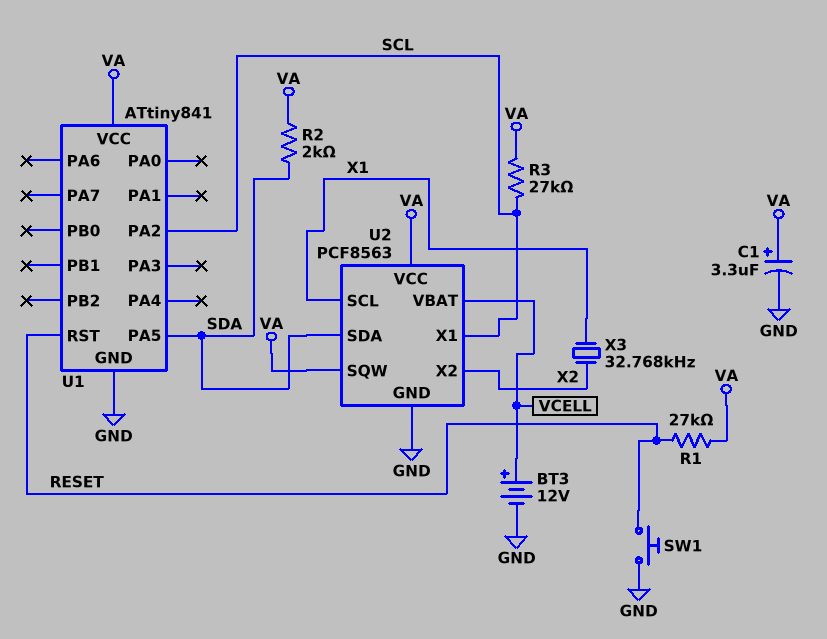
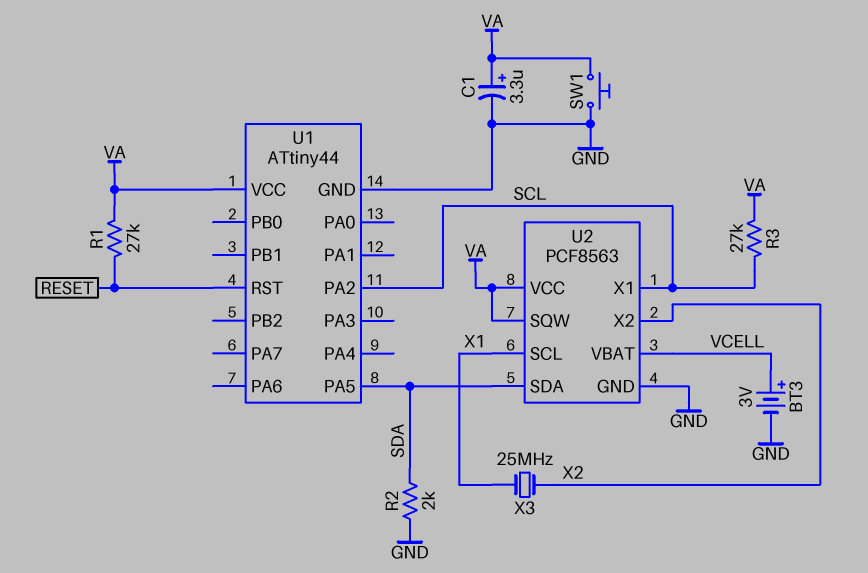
BT3: 12V (plus VCELL, minus GND) -> 3V (plus VCELL, minus GND)
R2: 2k (SDA, VA) -> 2k (GND, SDA)
SW1: button (GND, RESET) -> button (GND, VA)
U1: ATtiny841 -> ATtiny44
X3: 32.768kHz (X1, X2) -> 25MHz (X1, X2)

